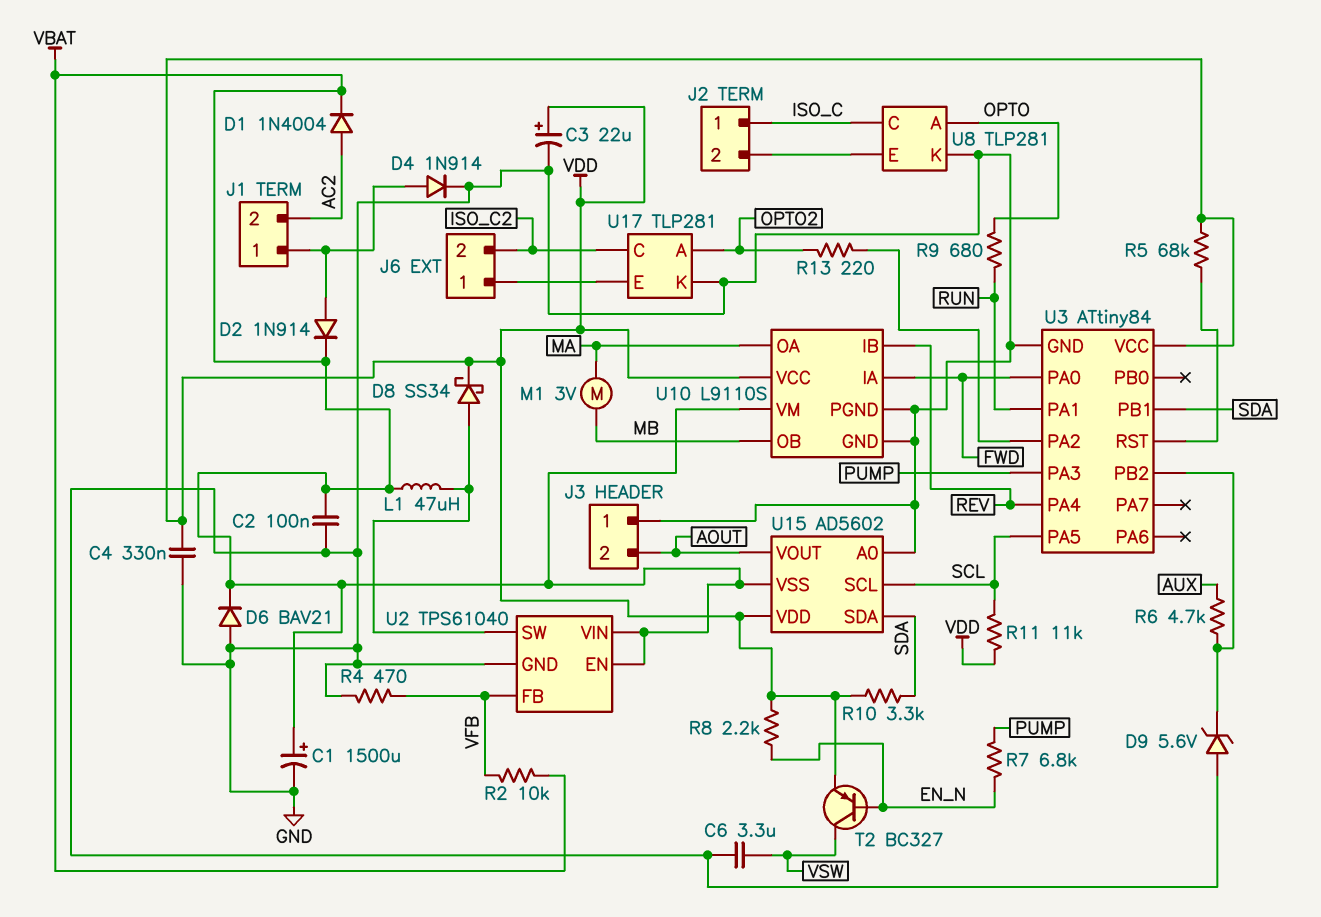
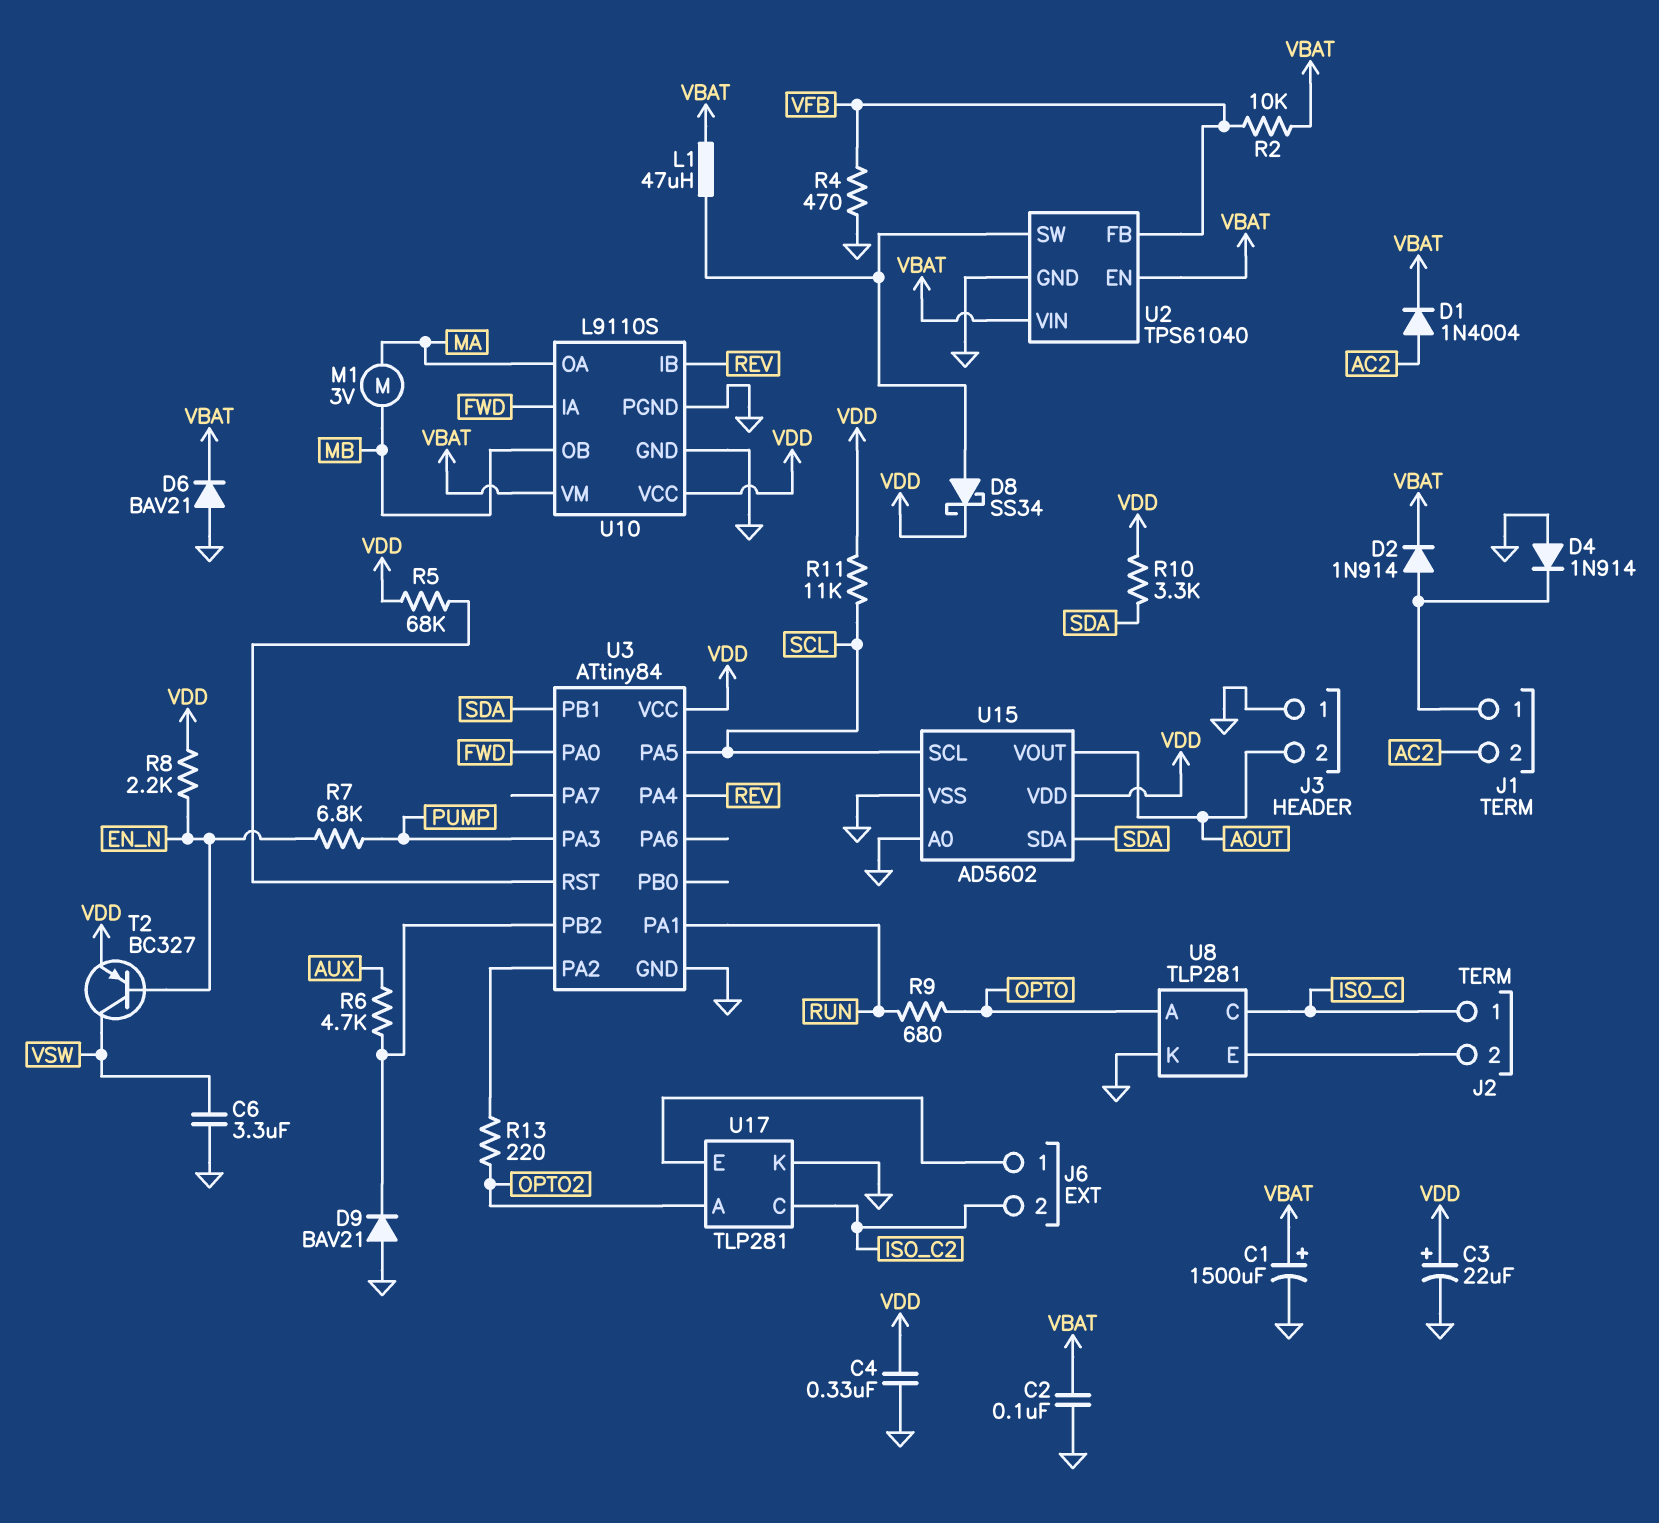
D4: diode 1N914 (A J1/1, K GND) -> diode 1N914 (A GND, K J1/1)
D9: zener 5.6V (A GND, K U3/PB2) -> diode BAV21 (A GND, K U3/PB2)
U15 pin VSS: VBAT -> GND

